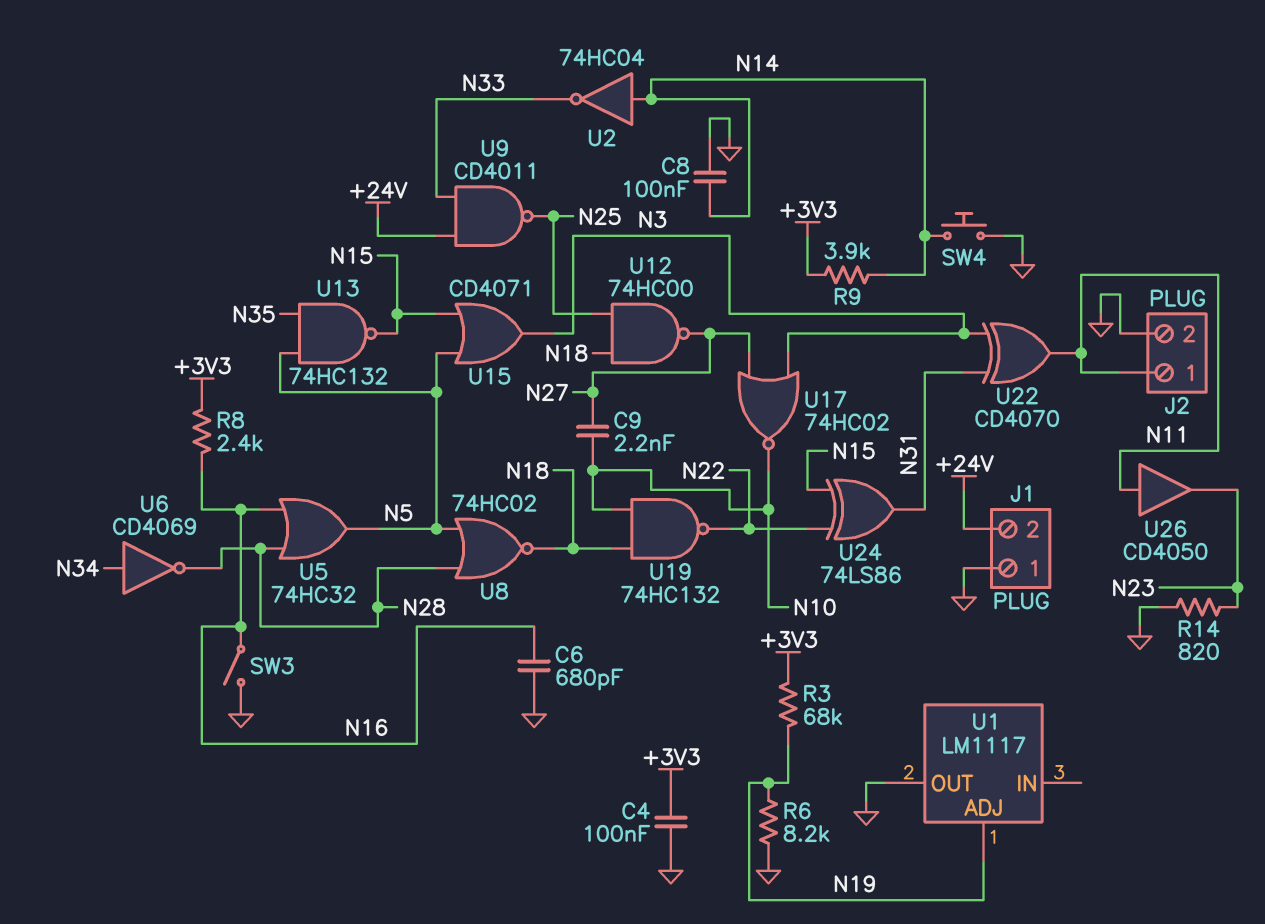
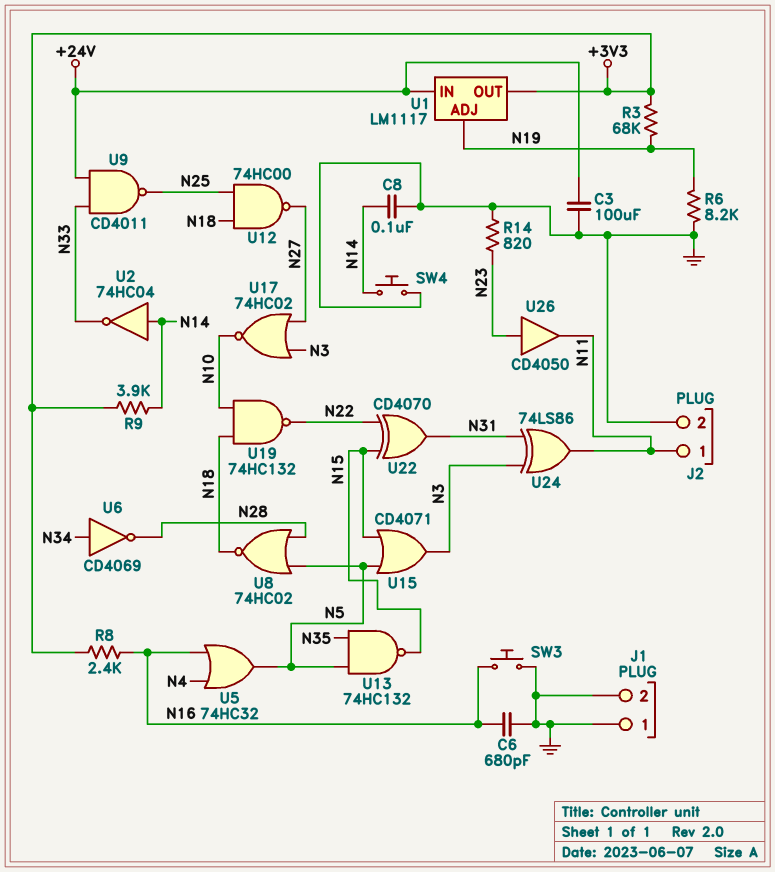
C3: none -> 100uF (+24V, GND)
C4: 100nF (+3V3, GND) -> none
C9: 2.2nF (N10, N27) -> none
J1 pin 2: +24V -> GND
SW3: switch (GND, N16) -> button (GND, N16)
U1 pin IN: none -> +24V
U1 pin OUT: GND -> +3V3
U5: OR 74HC32 (in N16, in N28, out N5) -> OR 74HC32 (in N4, in N16, out N5)
U22: XOR CD4070 (in N3, in N31, out N11) -> XOR CD4070 (in N15, in N22, out N31)
U24: XOR 74LS86 (in N15, in N22, out N31) -> XOR 74LS86 (in N3, in N31, out N11)
U26: buffer CD4050 (in N11, out N23) -> buffer CD4050 (in N23, out N11)

